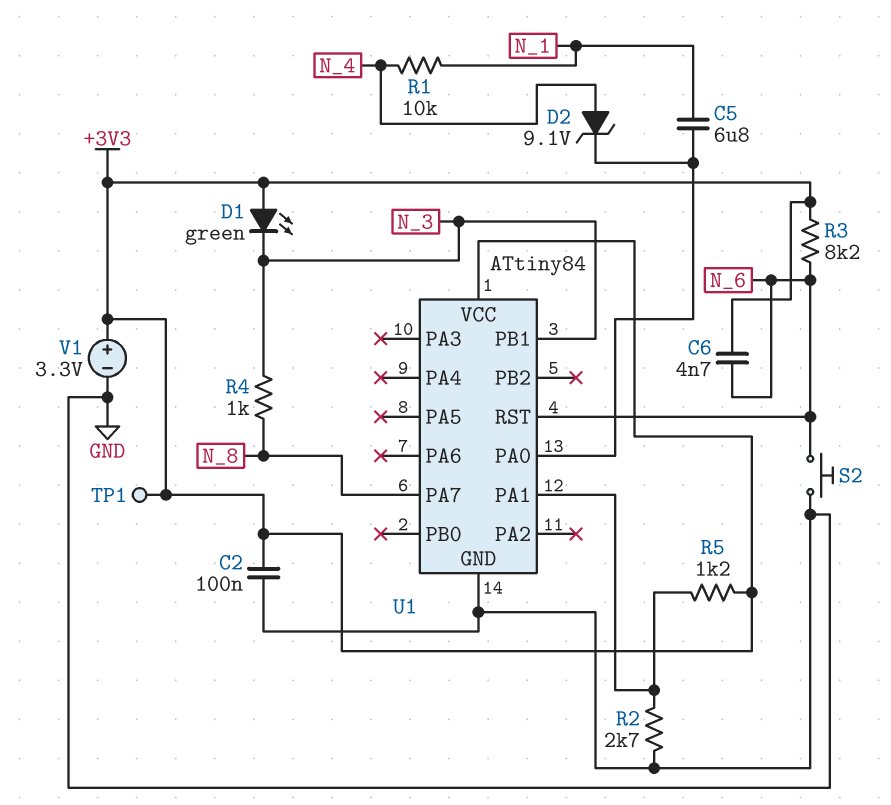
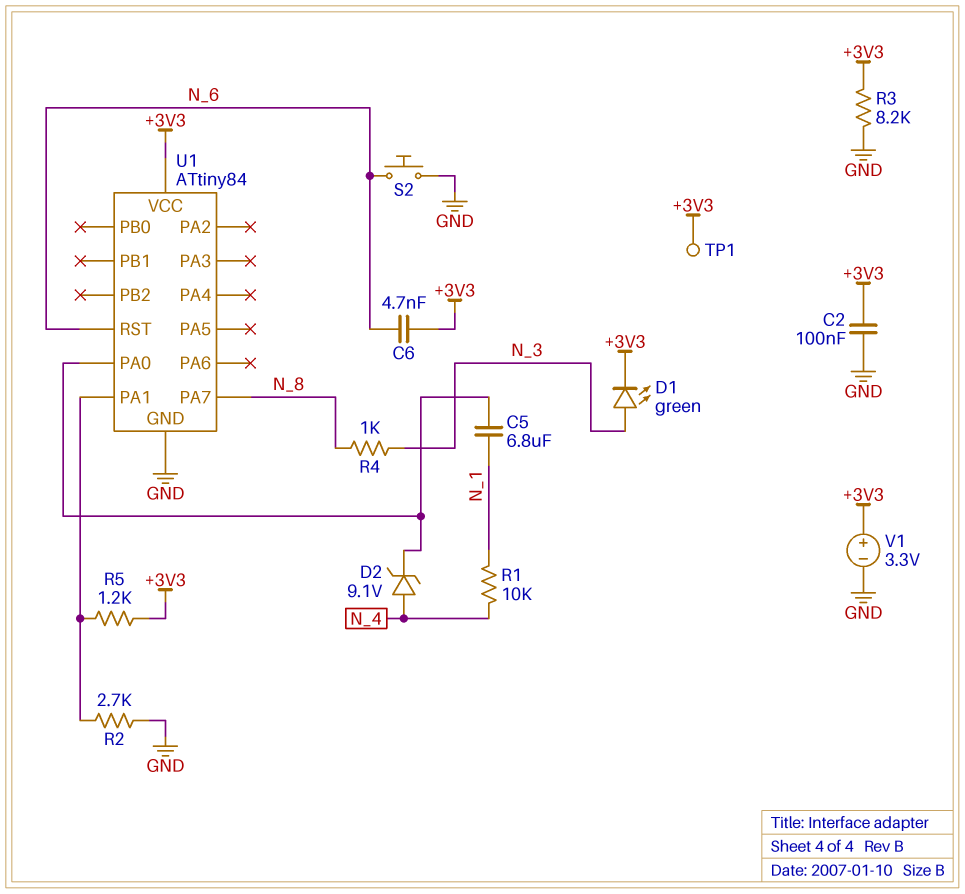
D1: LED green (A +3V3, K N_3) -> LED green (A N_3, K +3V3)
R3: 8.2k (+3V3, N_6) -> 8.2k (+3V3, GND)
U1 pin PB1: N_3 -> none

